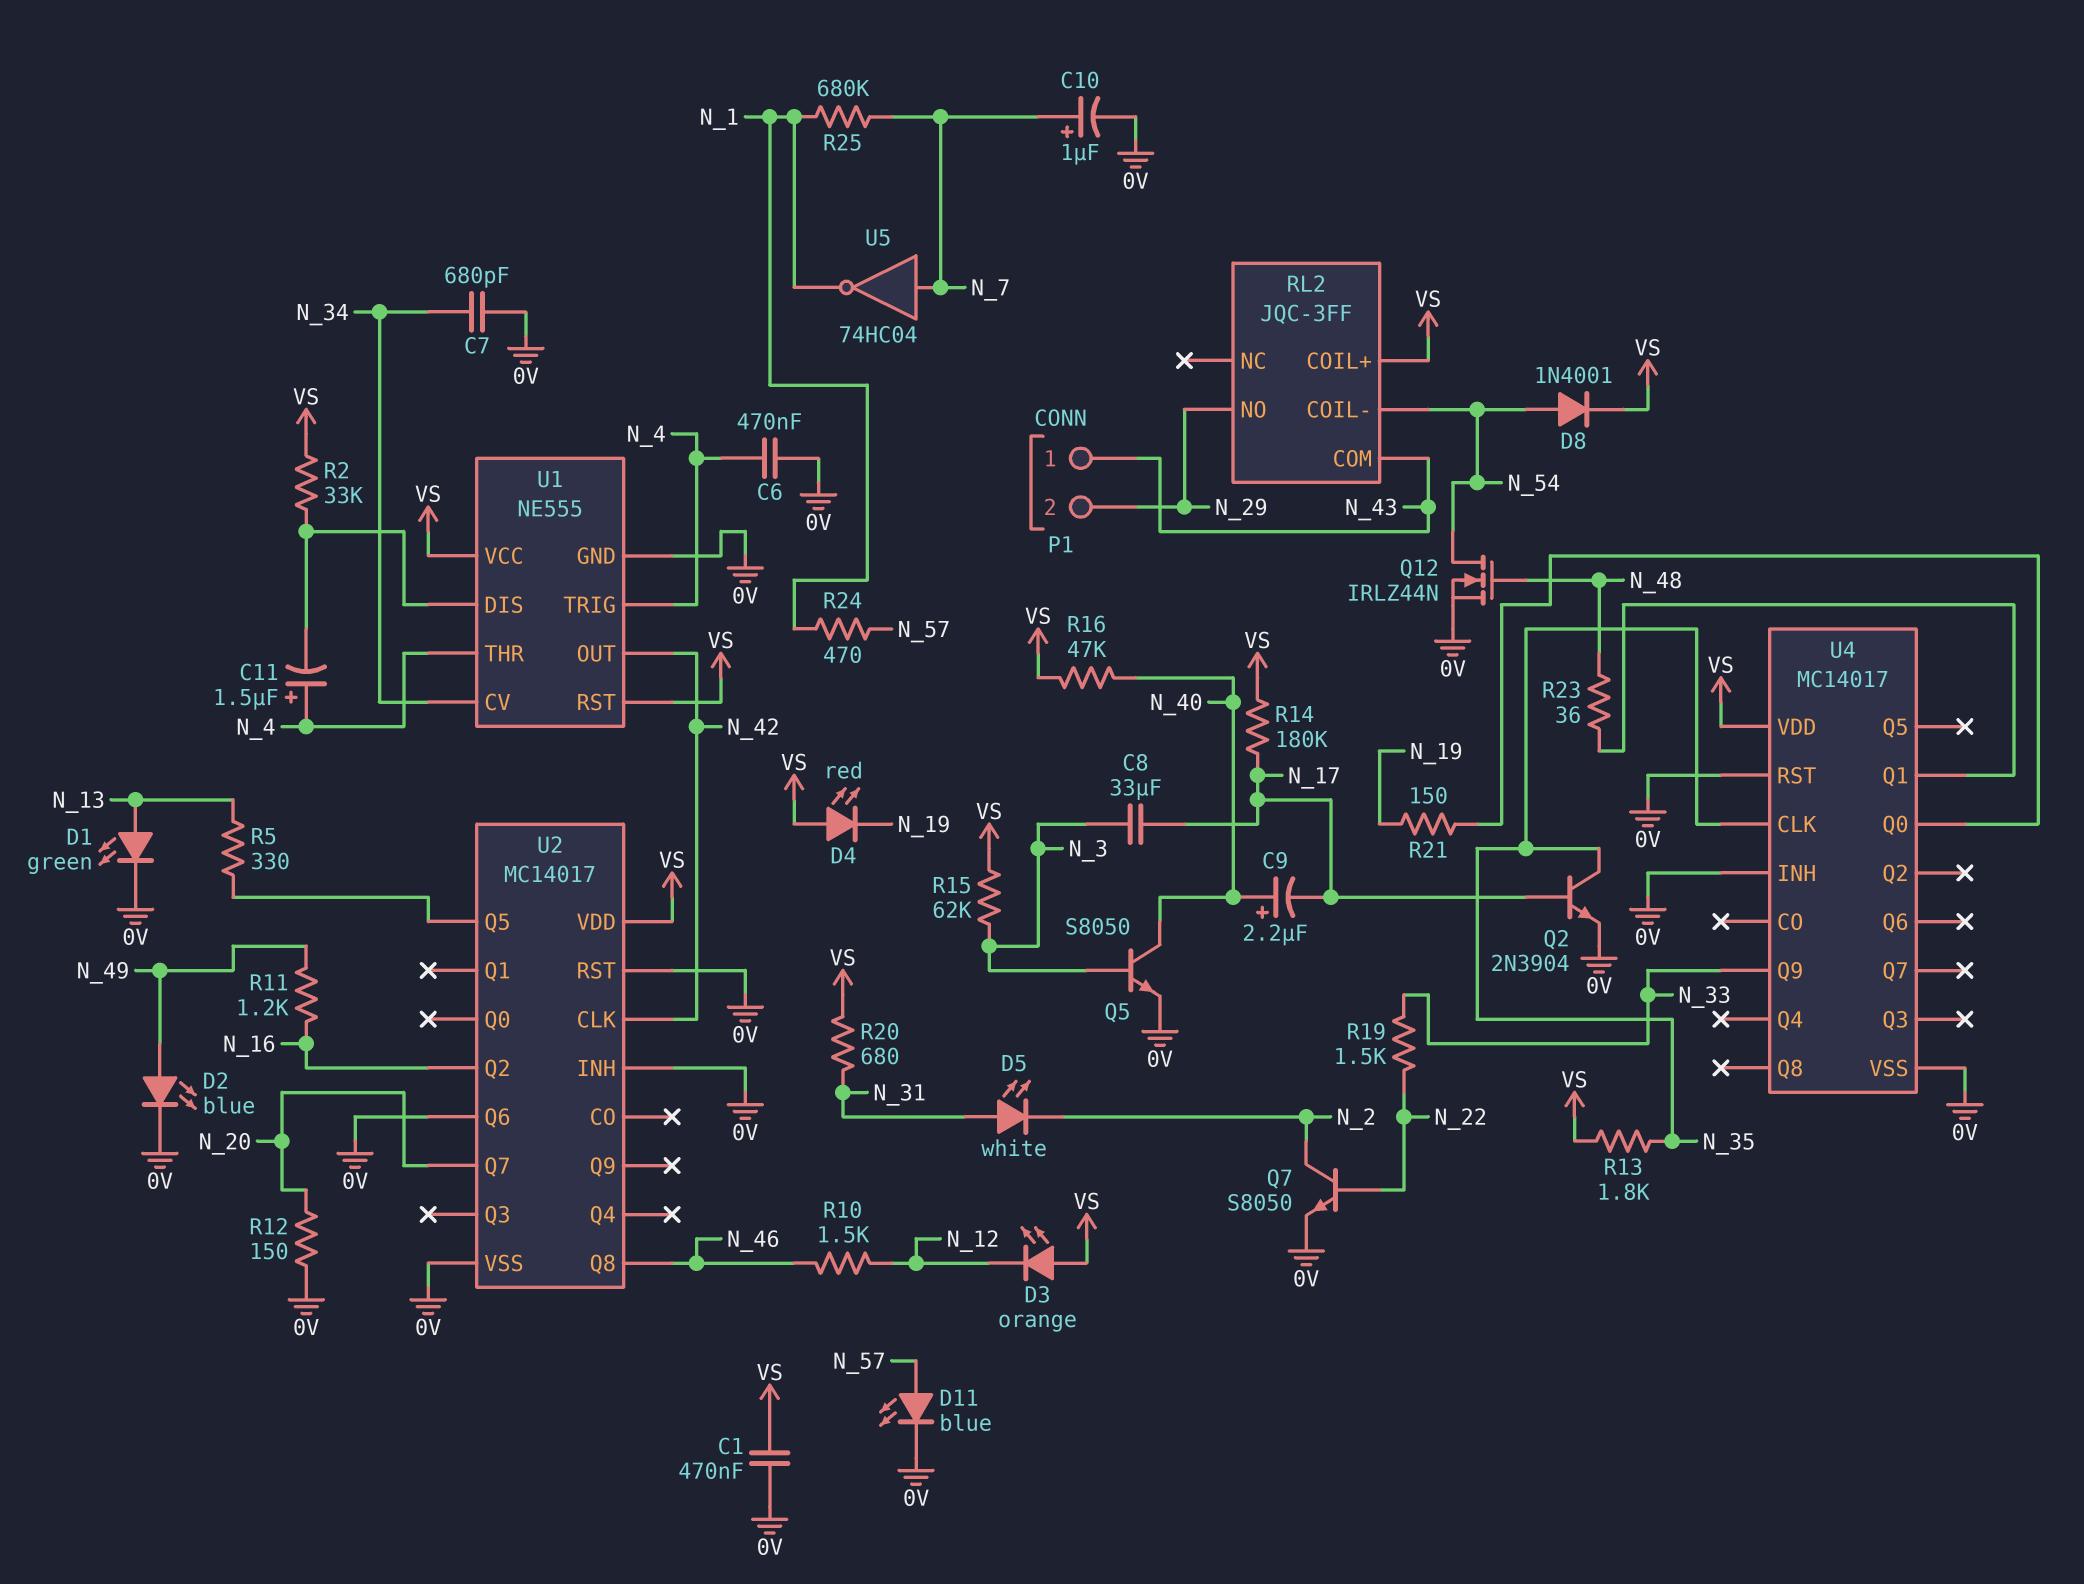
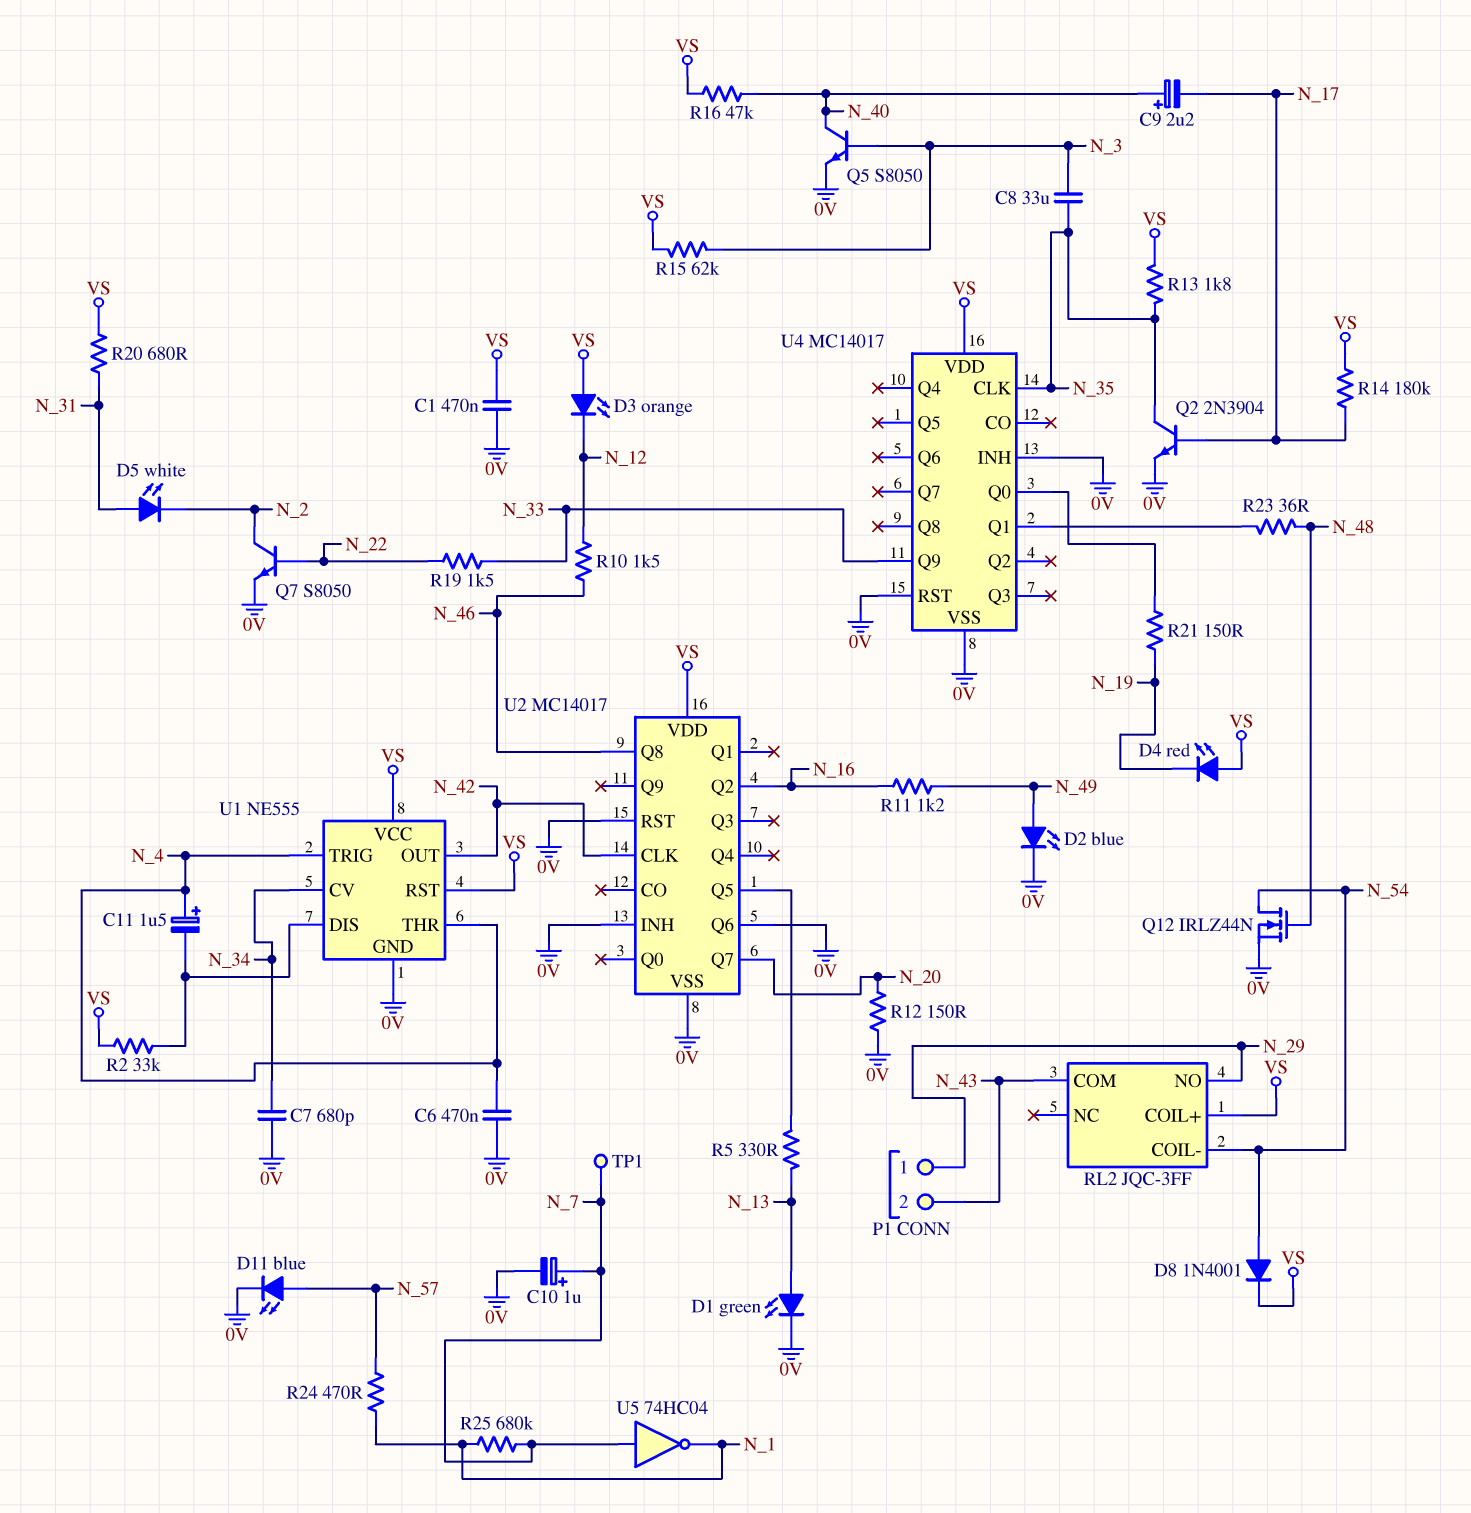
C8: 33uF (N_3, N_17) -> 33uF (N_3, N_35)
P1 pin 1: N_43 -> N_29
P1 pin 2: N_29 -> N_43
TP1: none -> test point (N_7)

